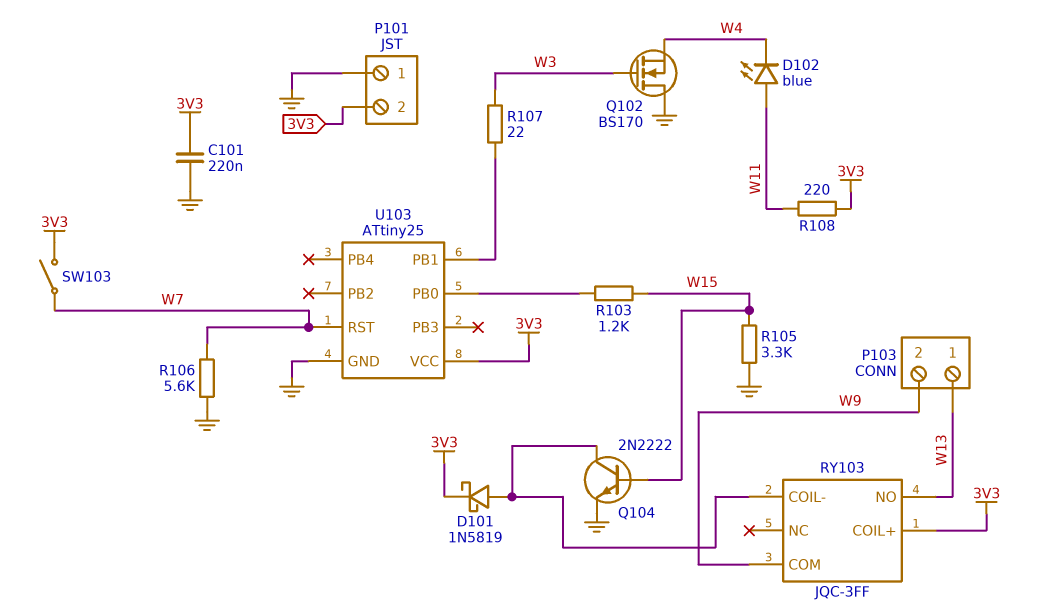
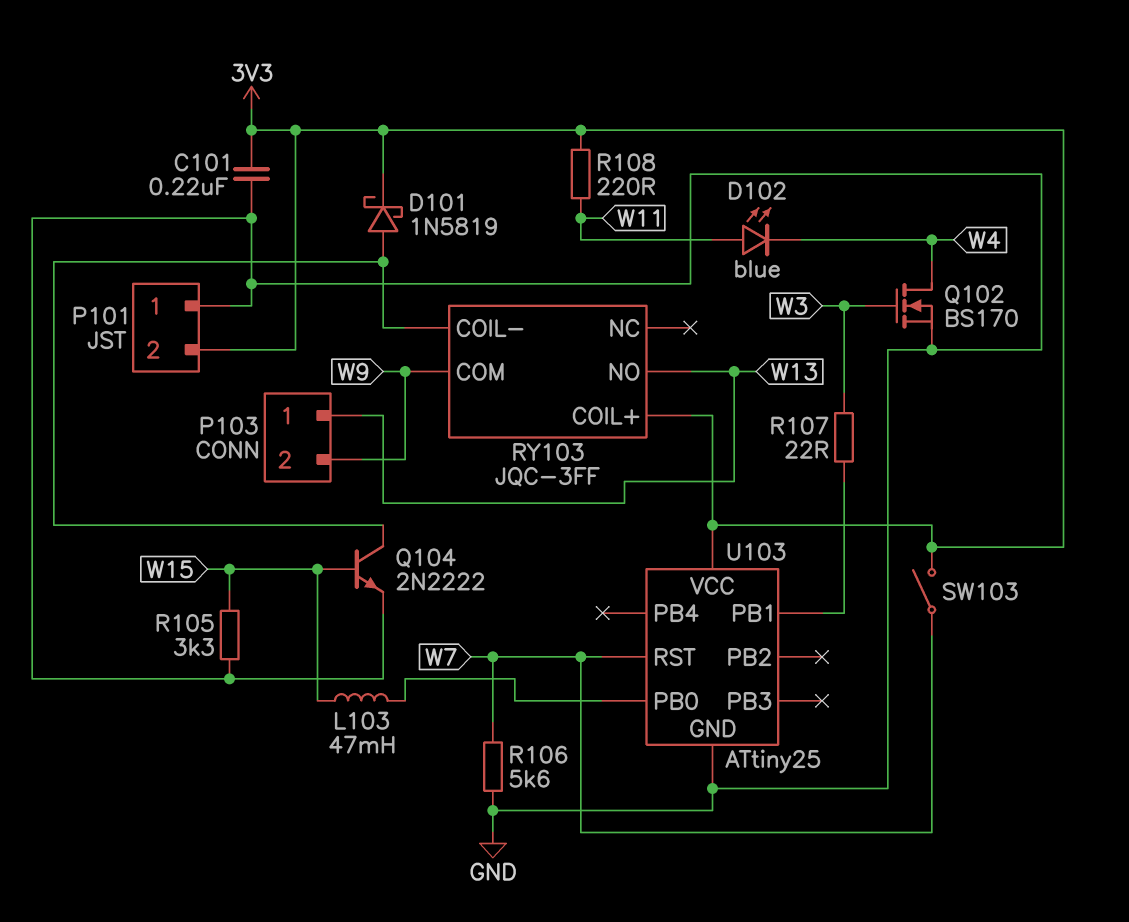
L103: none -> 47mH (U103/PB0, W15)
Q102: NMOS BS170 (G W3, D GND, S W4) -> NMOS BS170 (G W3, D W4, S GND)
R103: 1.2k (U103/PB0, W15) -> none

